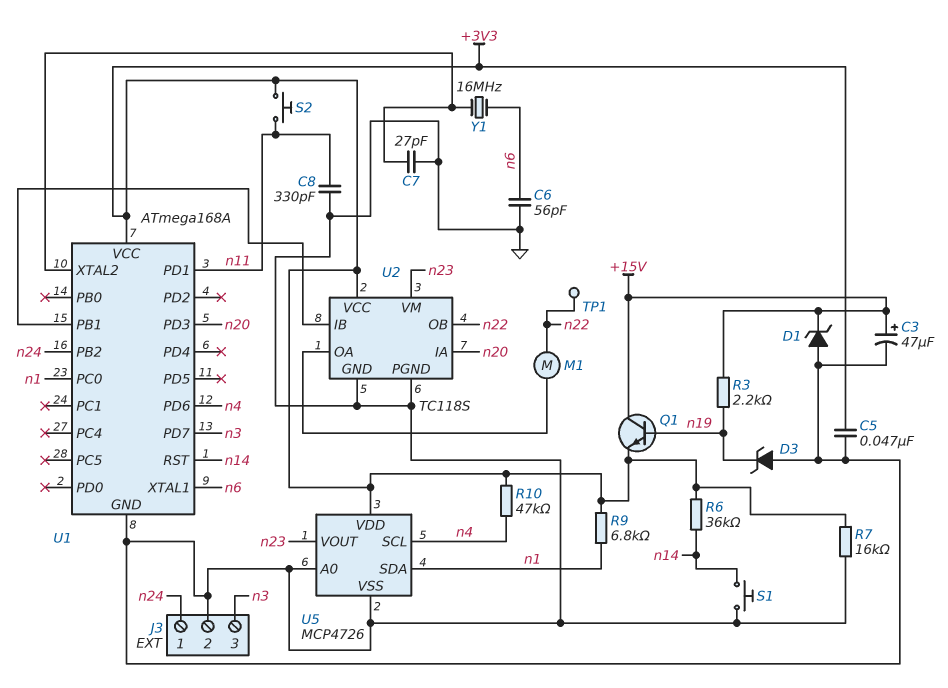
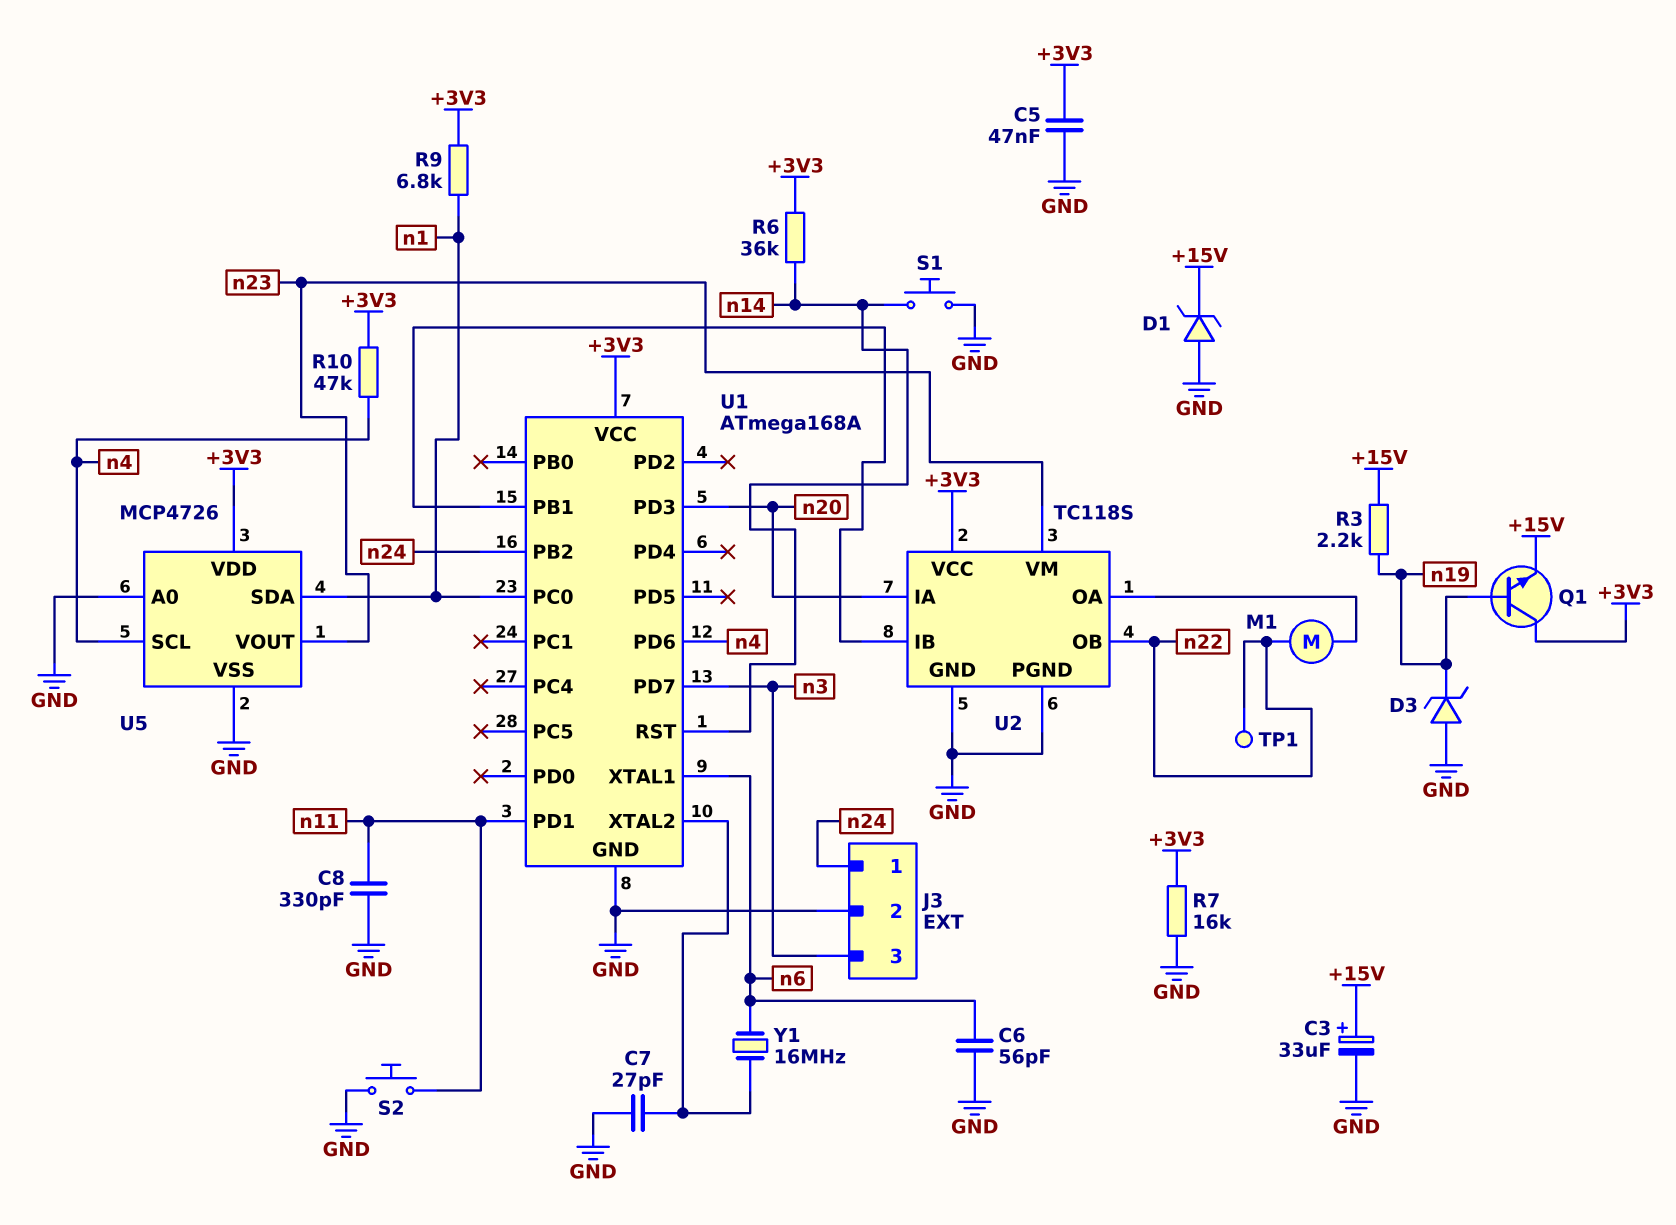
C3: 47uF (plus +15V, minus GND) -> 33uF (plus +15V, minus GND)
Q1: NPN (B n19, C +15V, E +3V3) -> NPN (B n19, C +3V3, E +15V)
S2: button (+3V3, n11) -> button (GND, n11)

